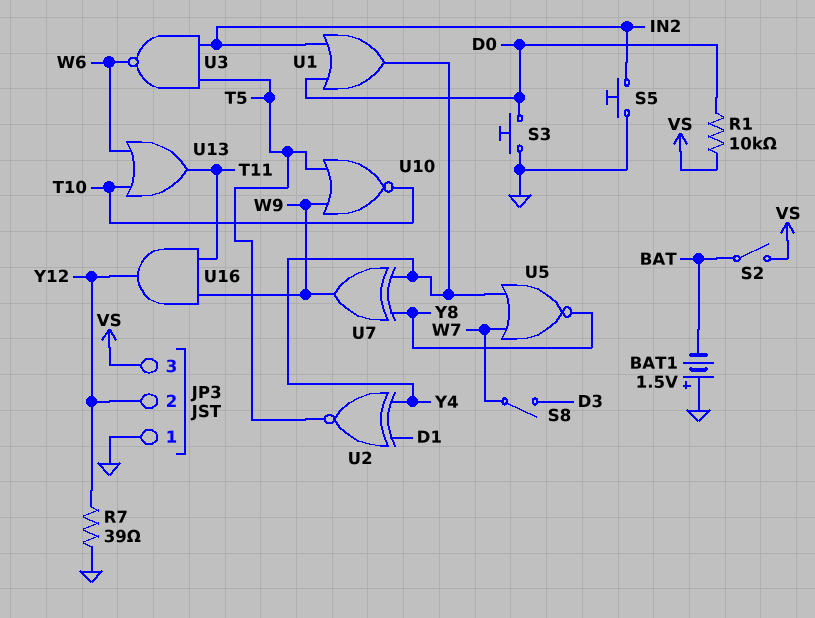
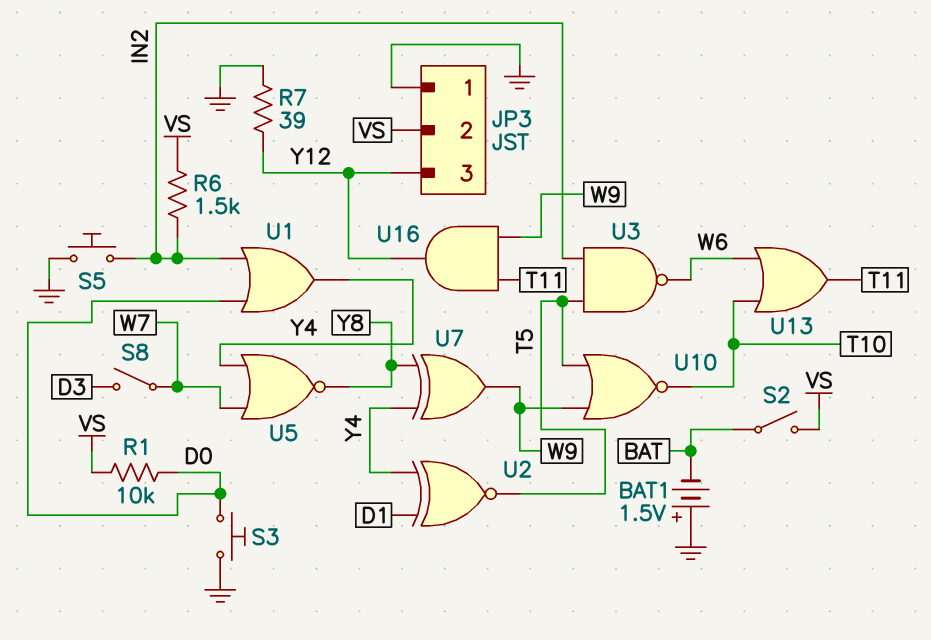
JP3 pin 2: Y12 -> VS
JP3 pin 3: VS -> Y12
R6: none -> 1.5k (IN2, VS)

